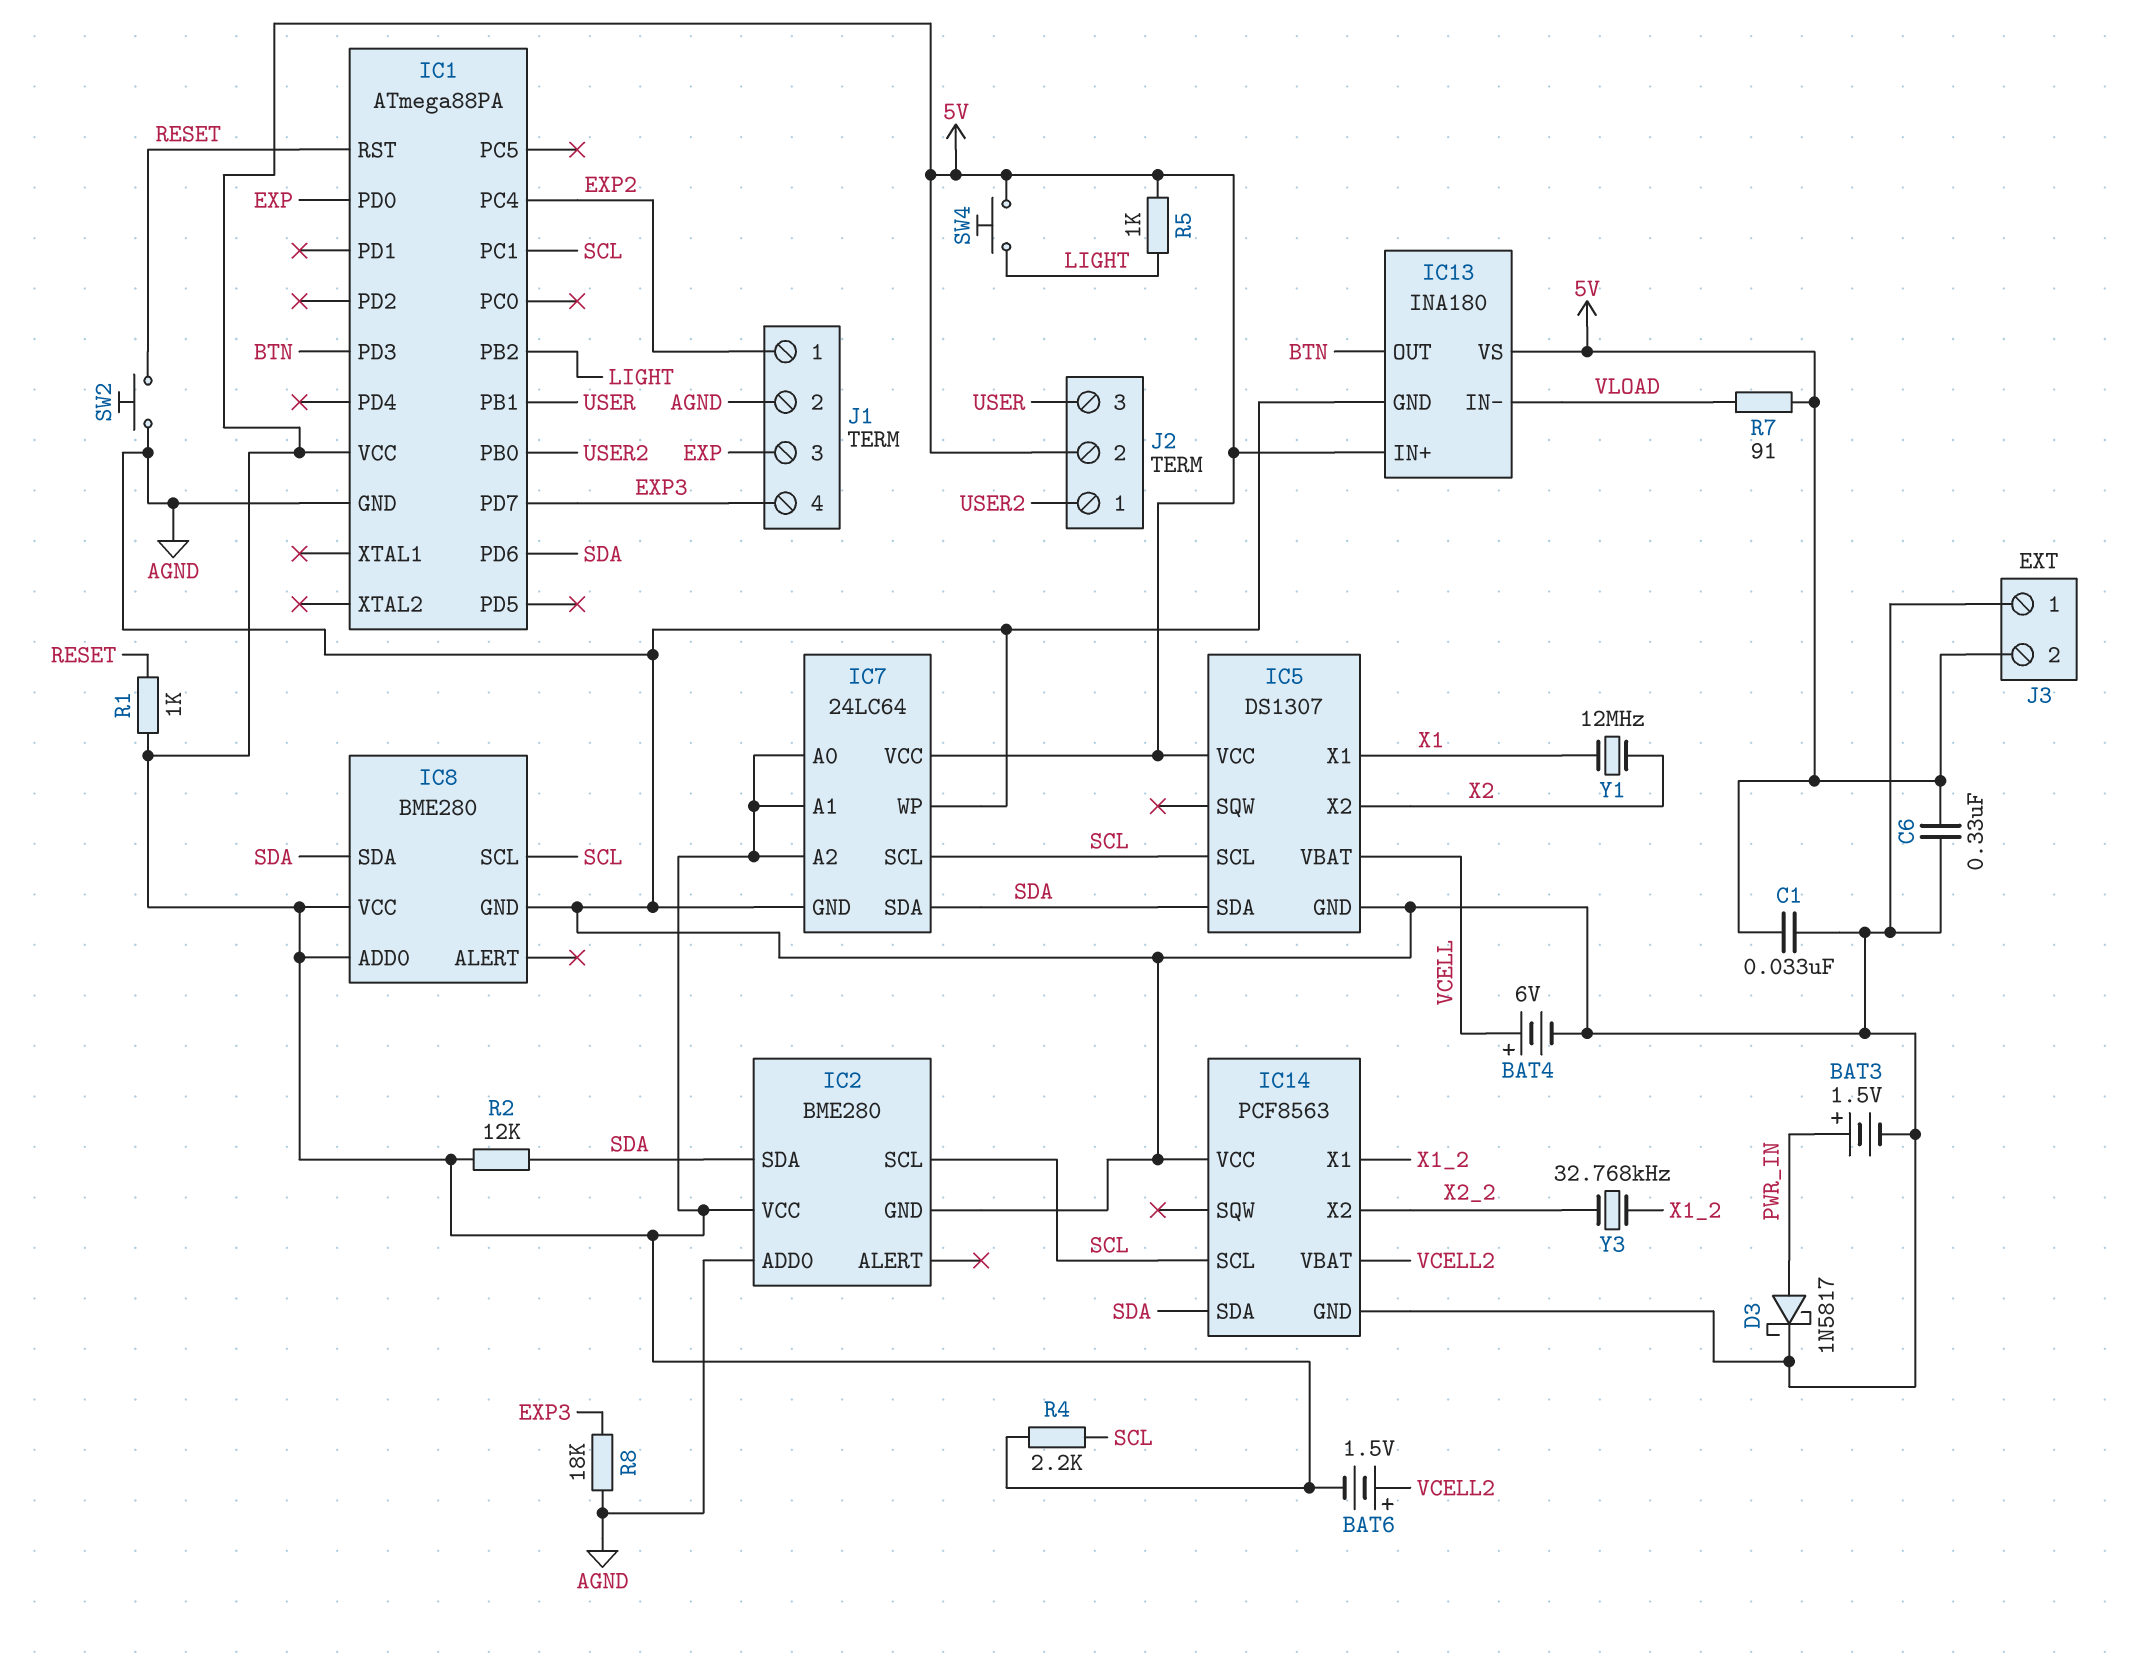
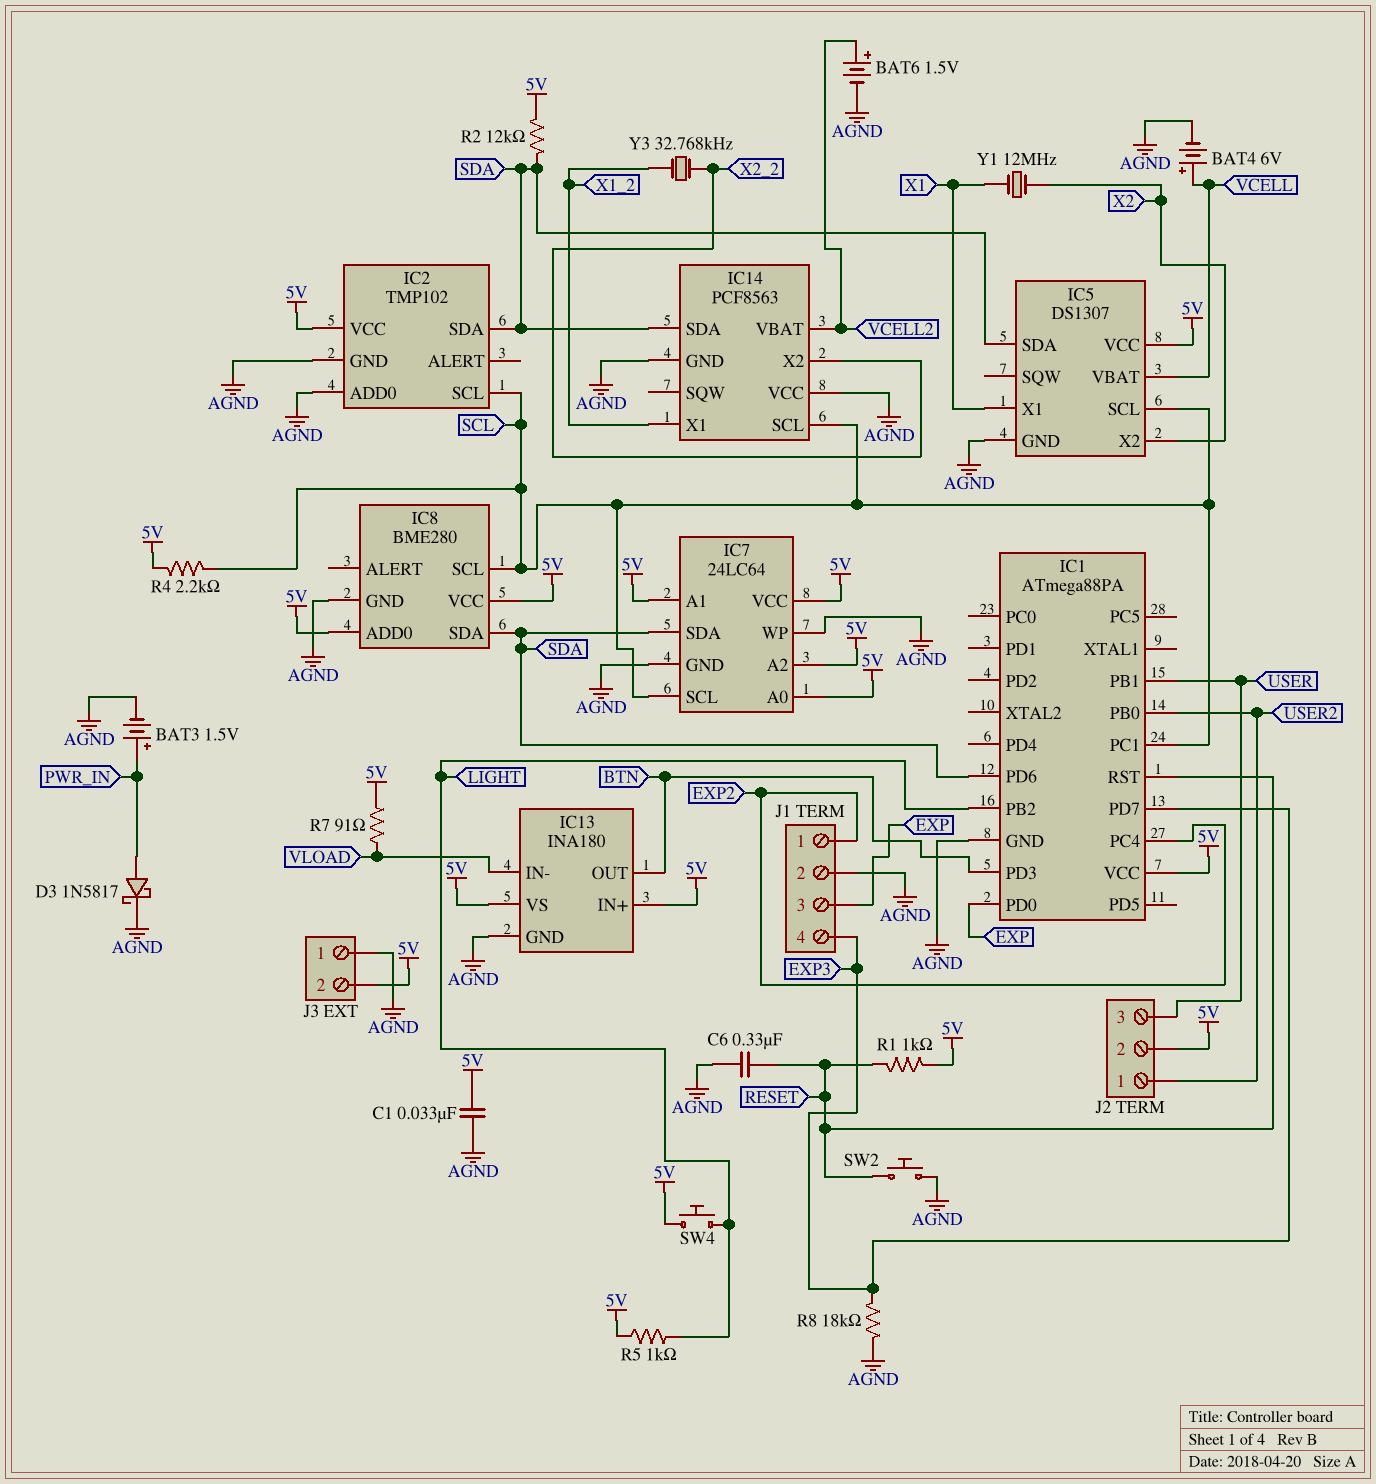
BAT6: 1.5V (plus VCELL2, minus 5V) -> 1.5V (plus VCELL2, minus AGND)
C6: 330nF (5V, AGND) -> 330nF (AGND, RESET)
IC2: BME280 -> TMP102

